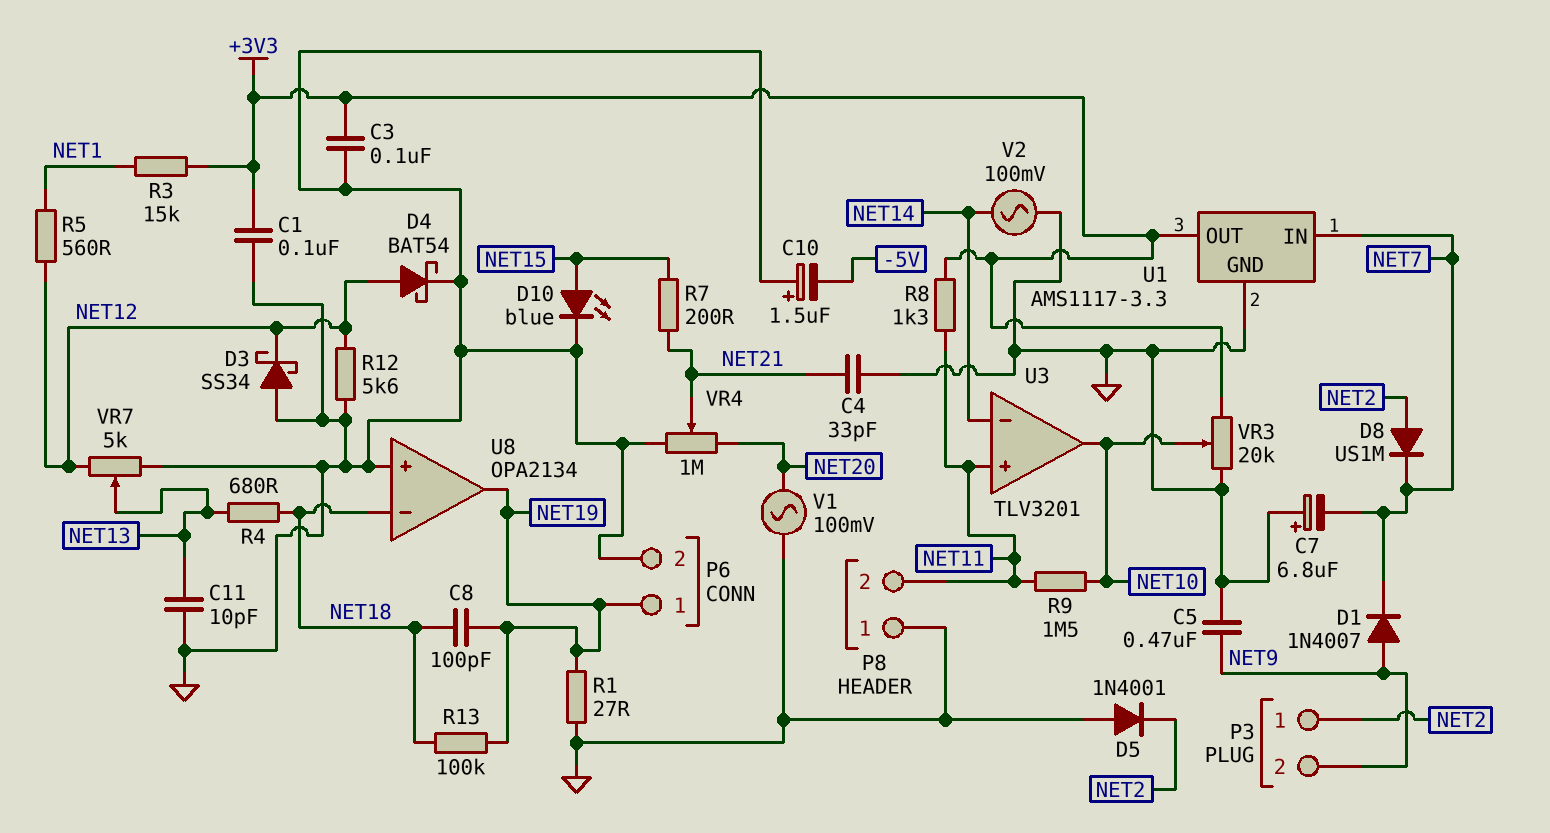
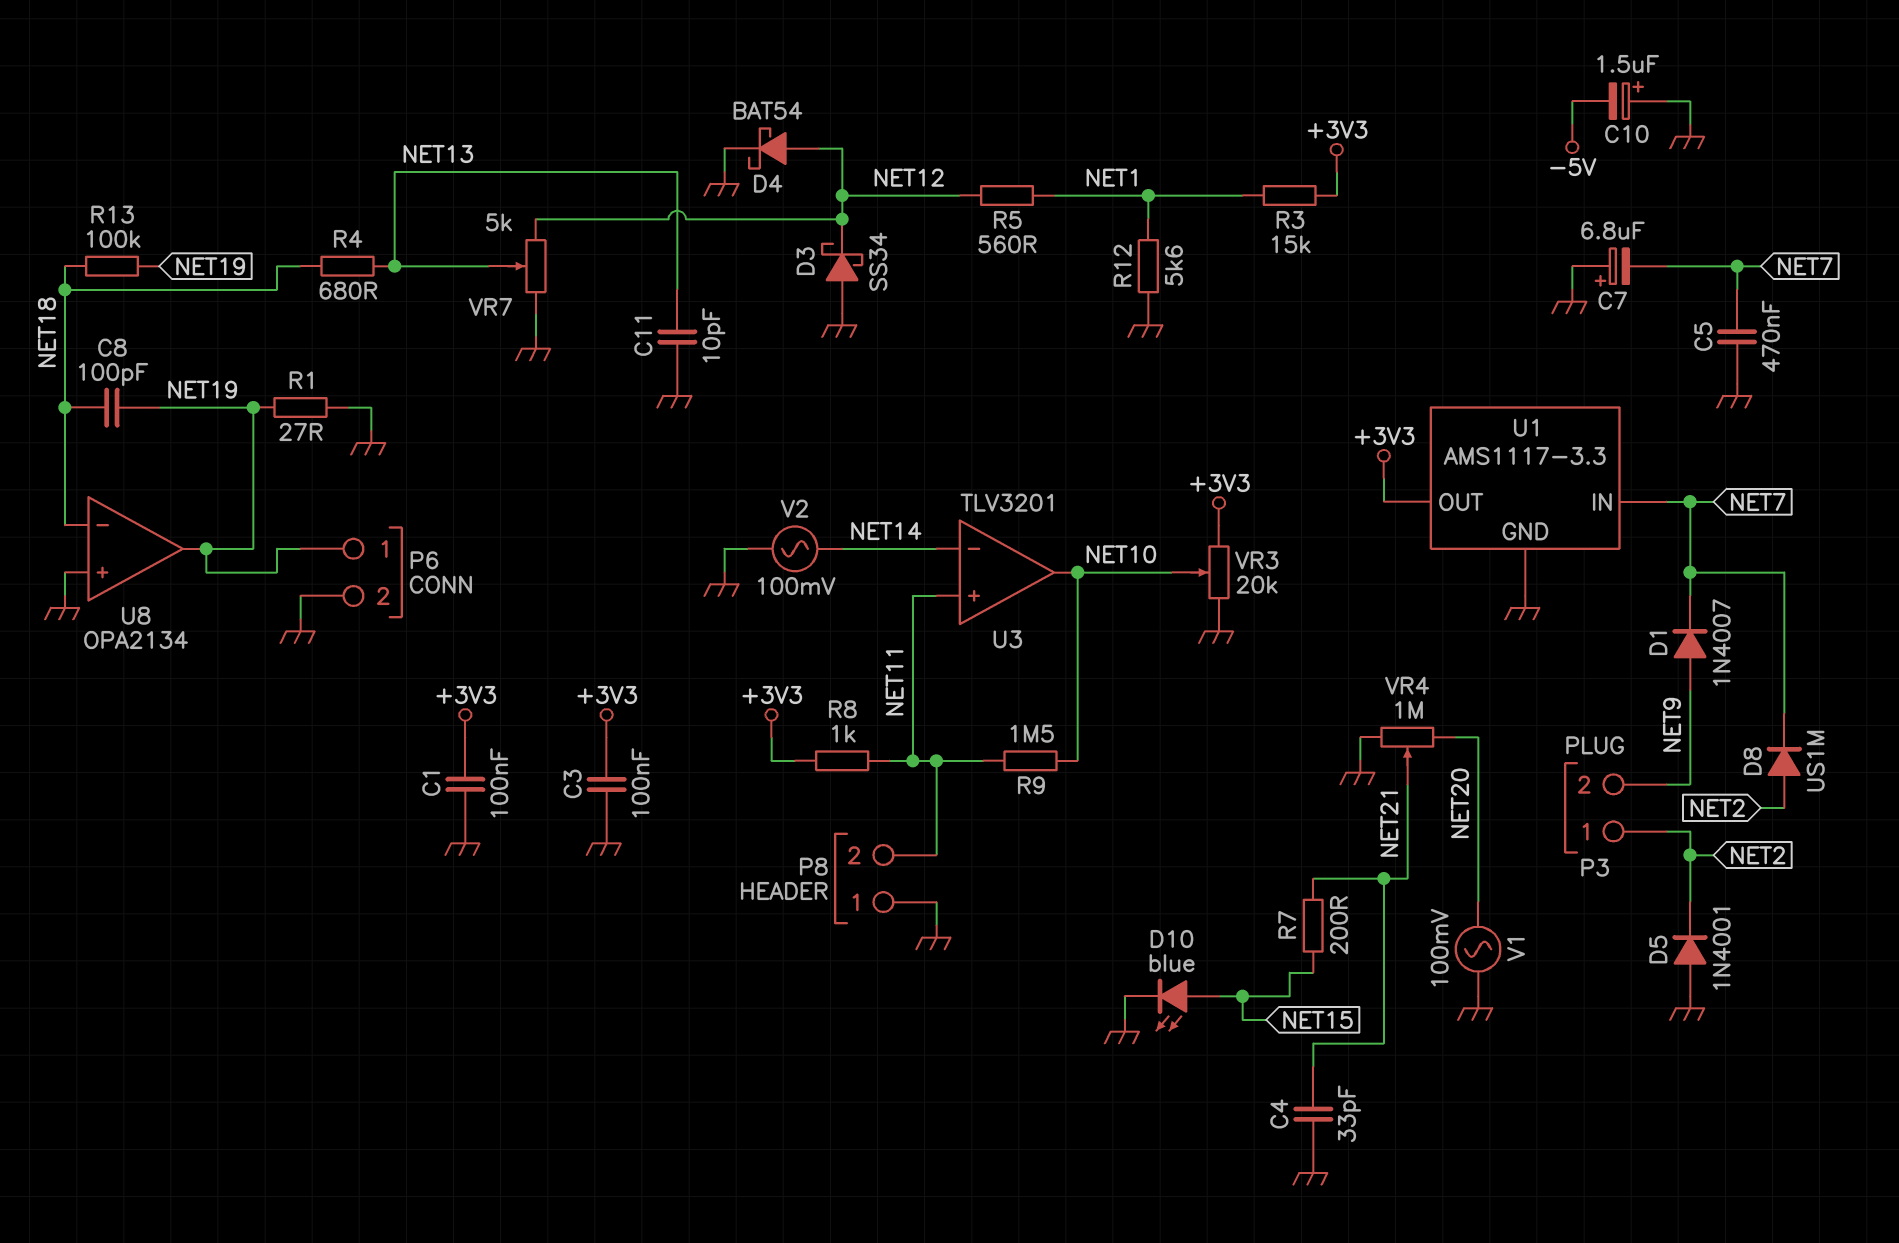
C5: 470nF (GND, NET9) -> 470nF (GND, NET7)
R8: 1.3k (+3V3, NET11) -> 1k (+3V3, NET11)
R12: 5.6k (GND, NET12) -> 5.6k (GND, NET1)

